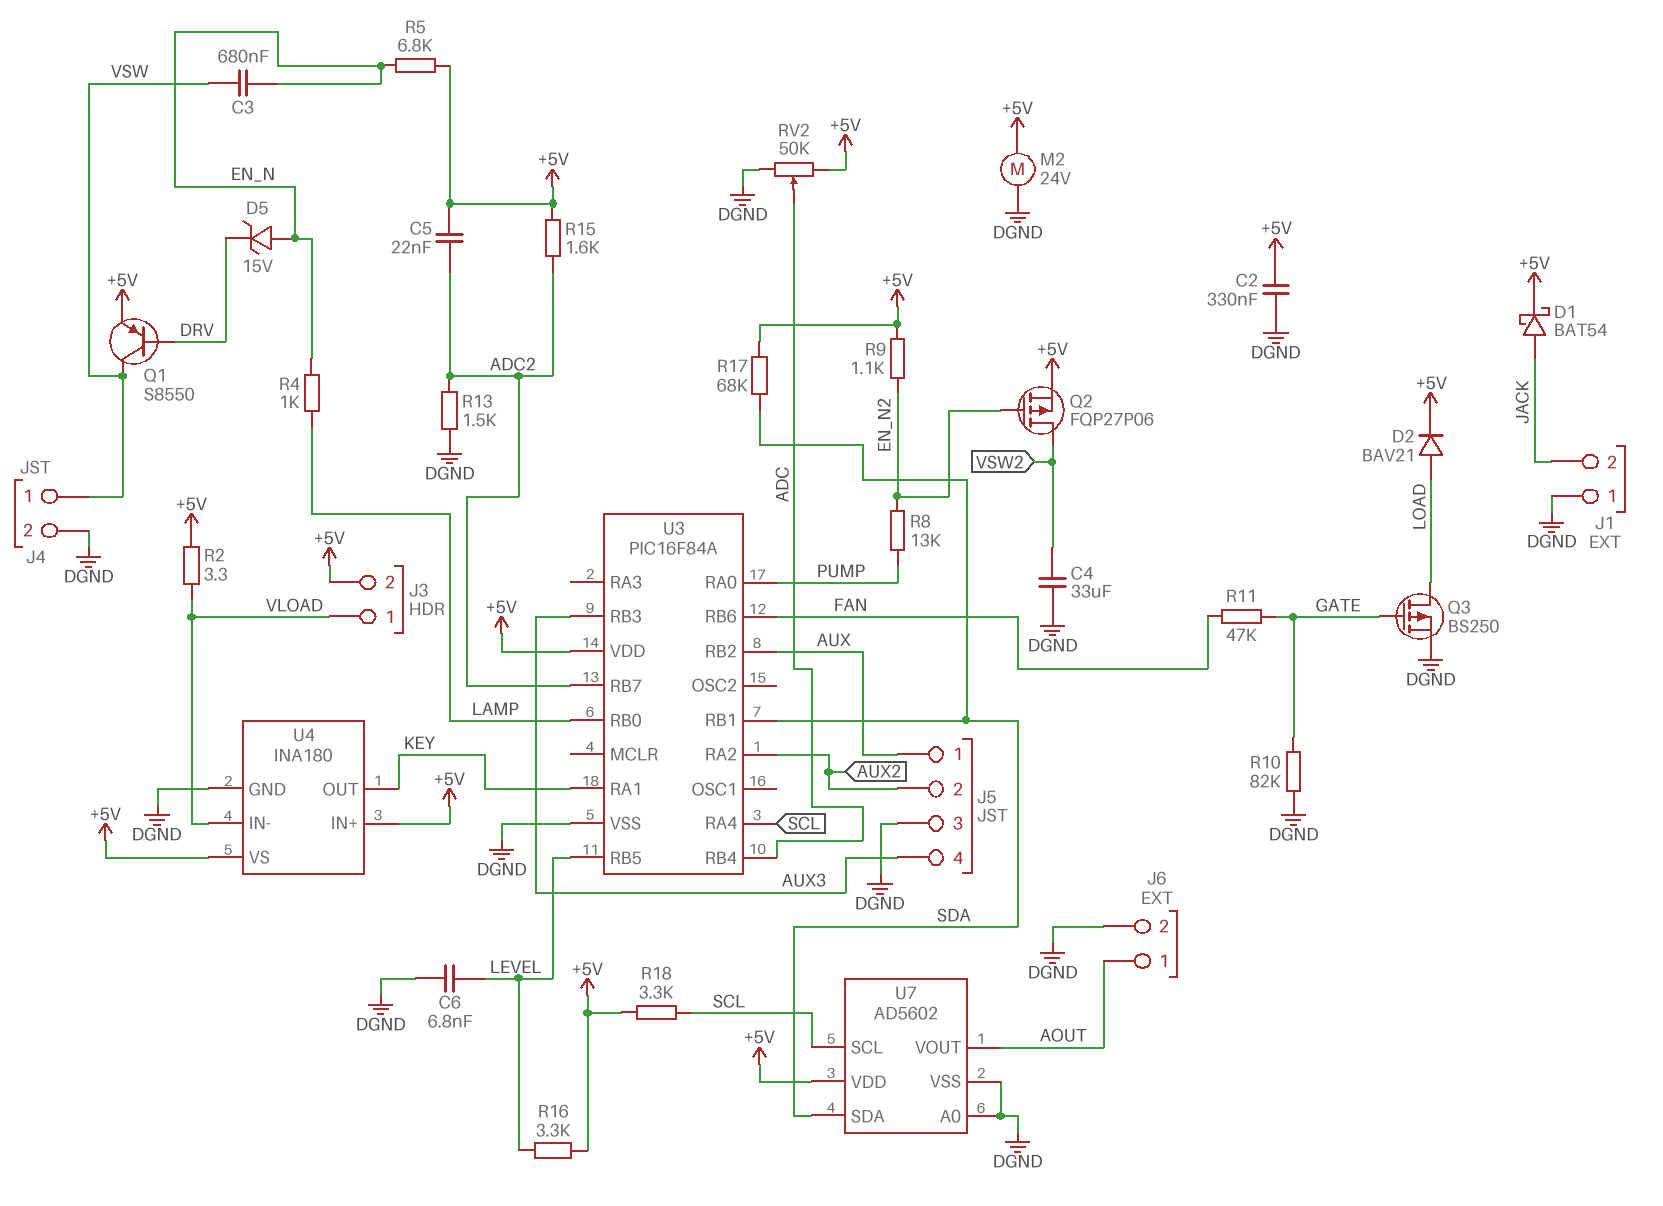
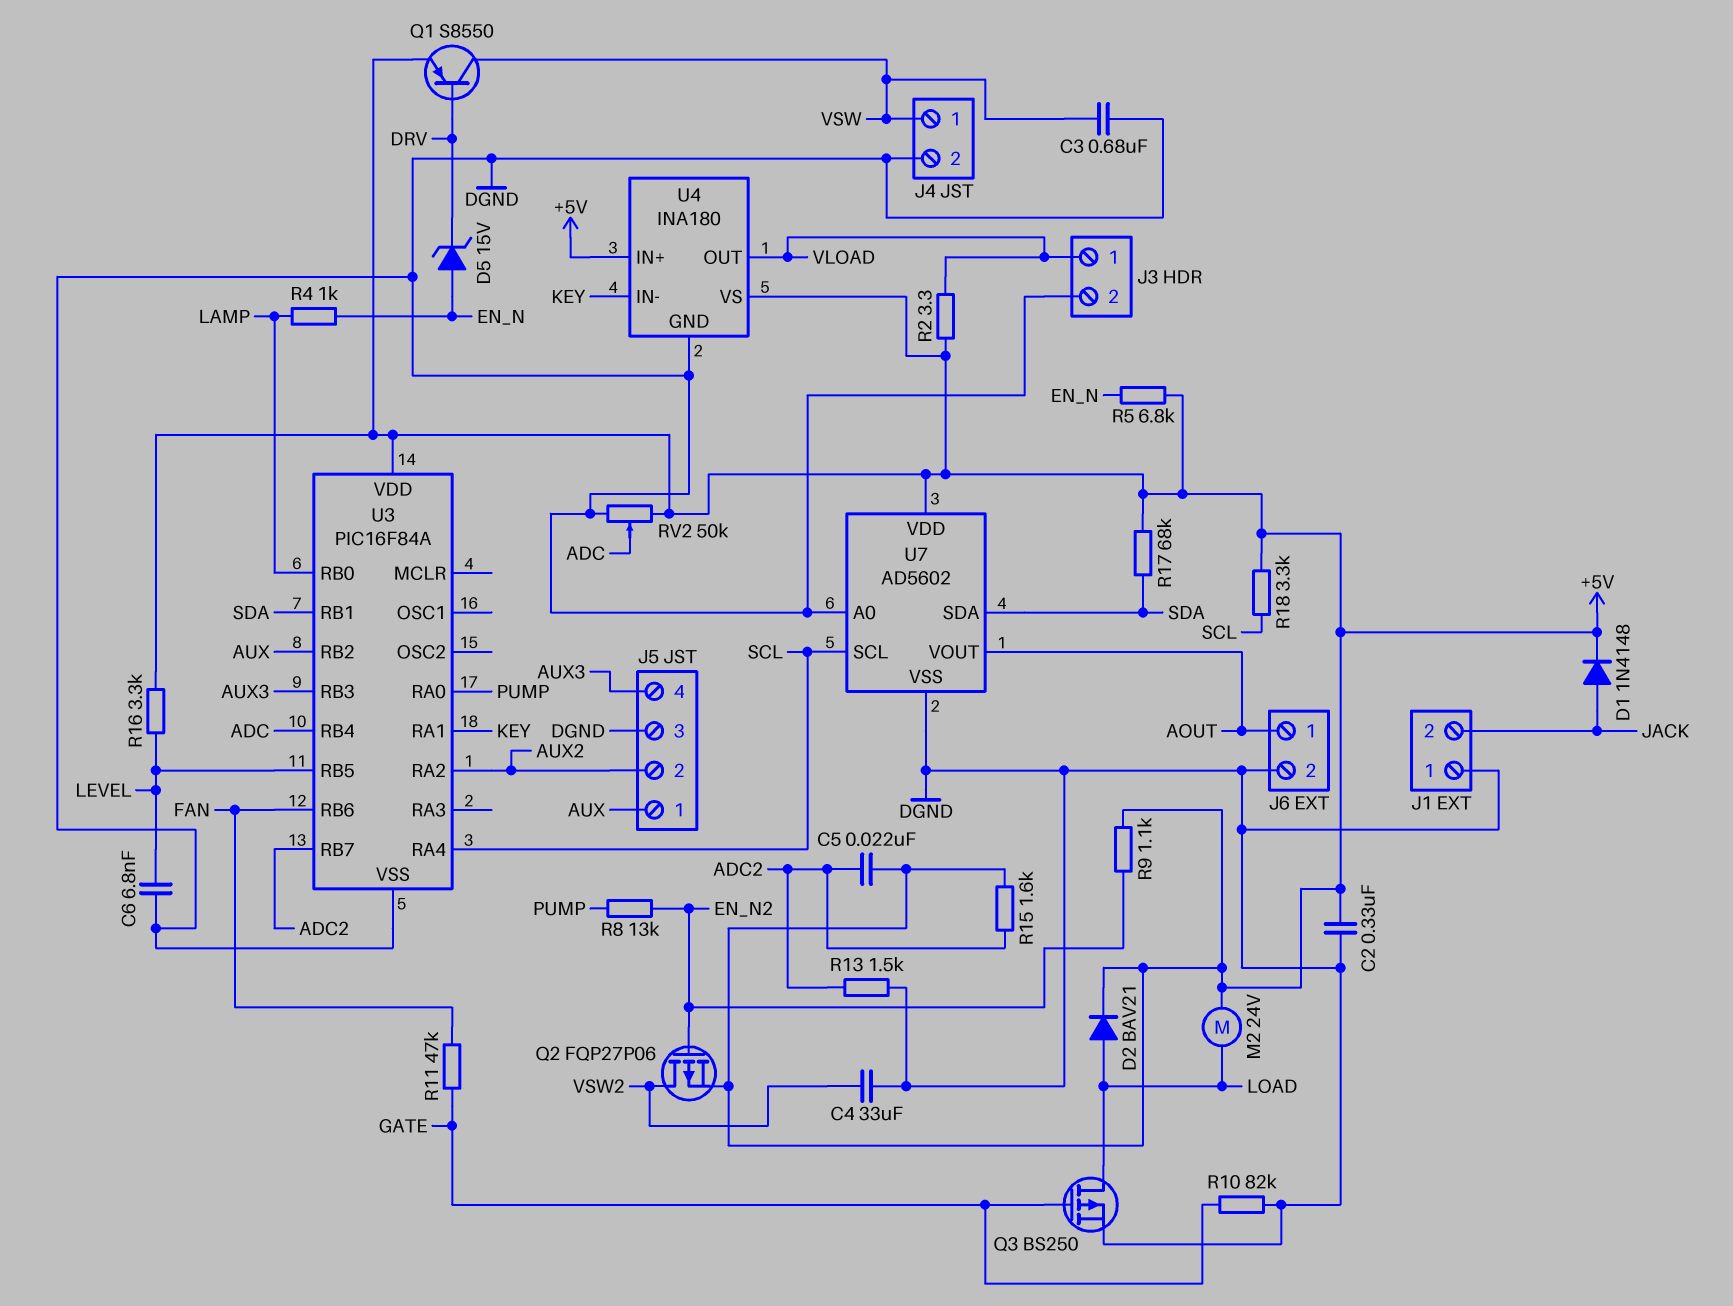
C3: 680nF (EN_N, VSW) -> 680nF (DGND, VSW)
D1: schottky BAT54 (A JACK, K +5V) -> diode 1N4148 (A JACK, K +5V)
J3 pin 2: +5V -> DGND
M2: motor 24V (+5V, DGND) -> motor 24V (+5V, LOAD)
U4 pin IN-: VLOAD -> KEY
U4 pin OUT: KEY -> VLOAD

